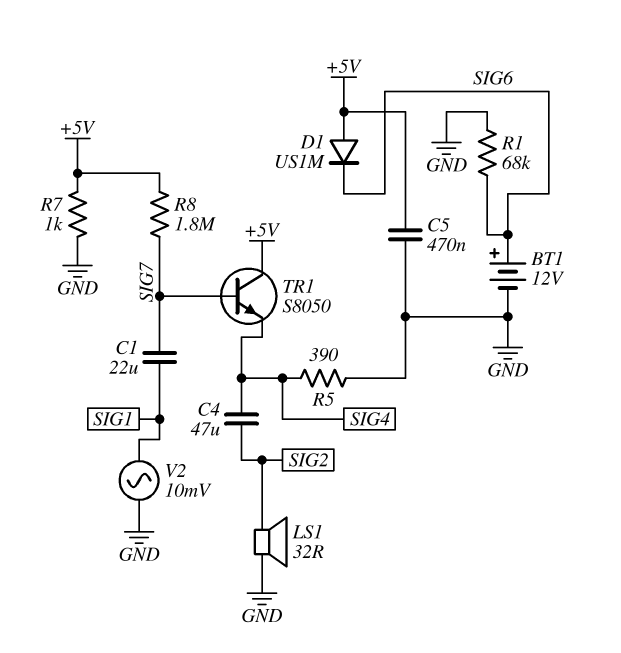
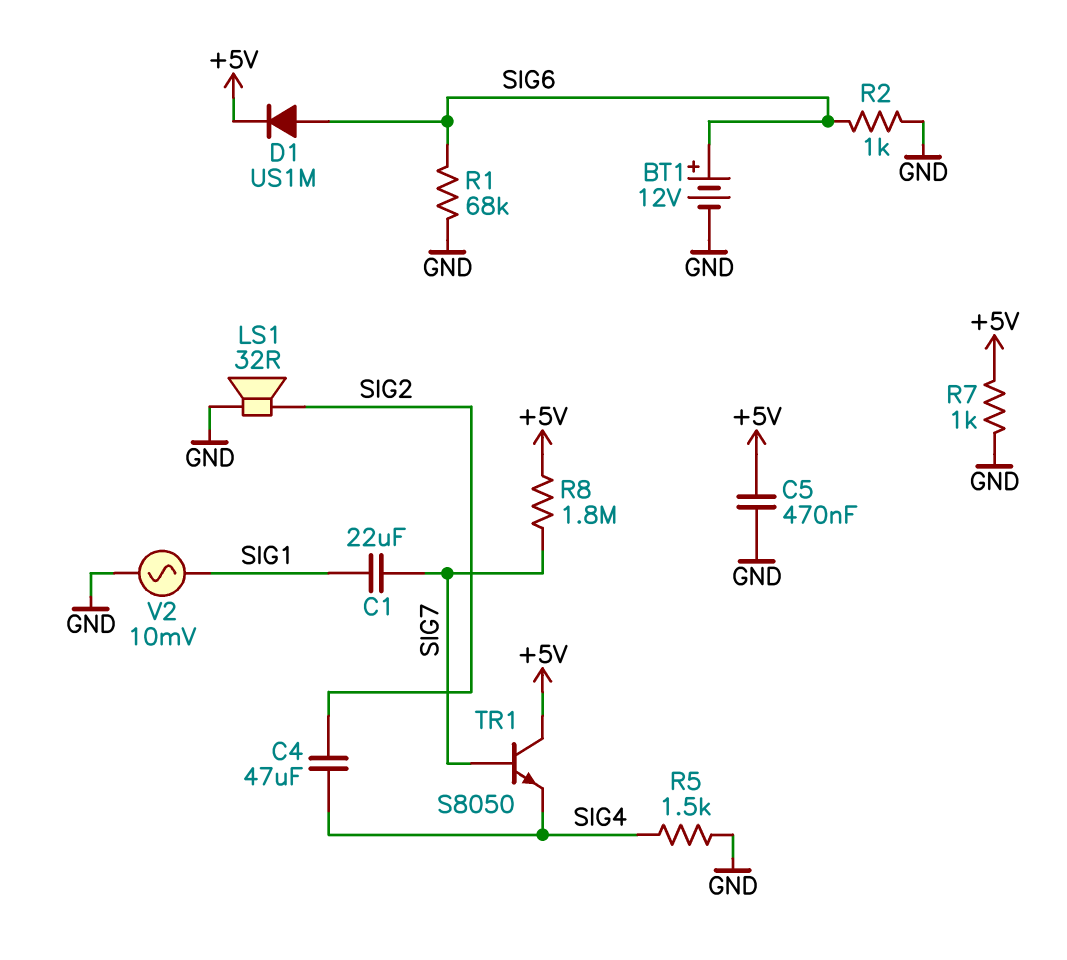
D1: diode US1M (A +5V, K SIG6) -> diode US1M (A SIG6, K +5V)
R2: none -> 1k (GND, SIG6)
R5: 390 (GND, SIG4) -> 1.5k (GND, SIG4)

